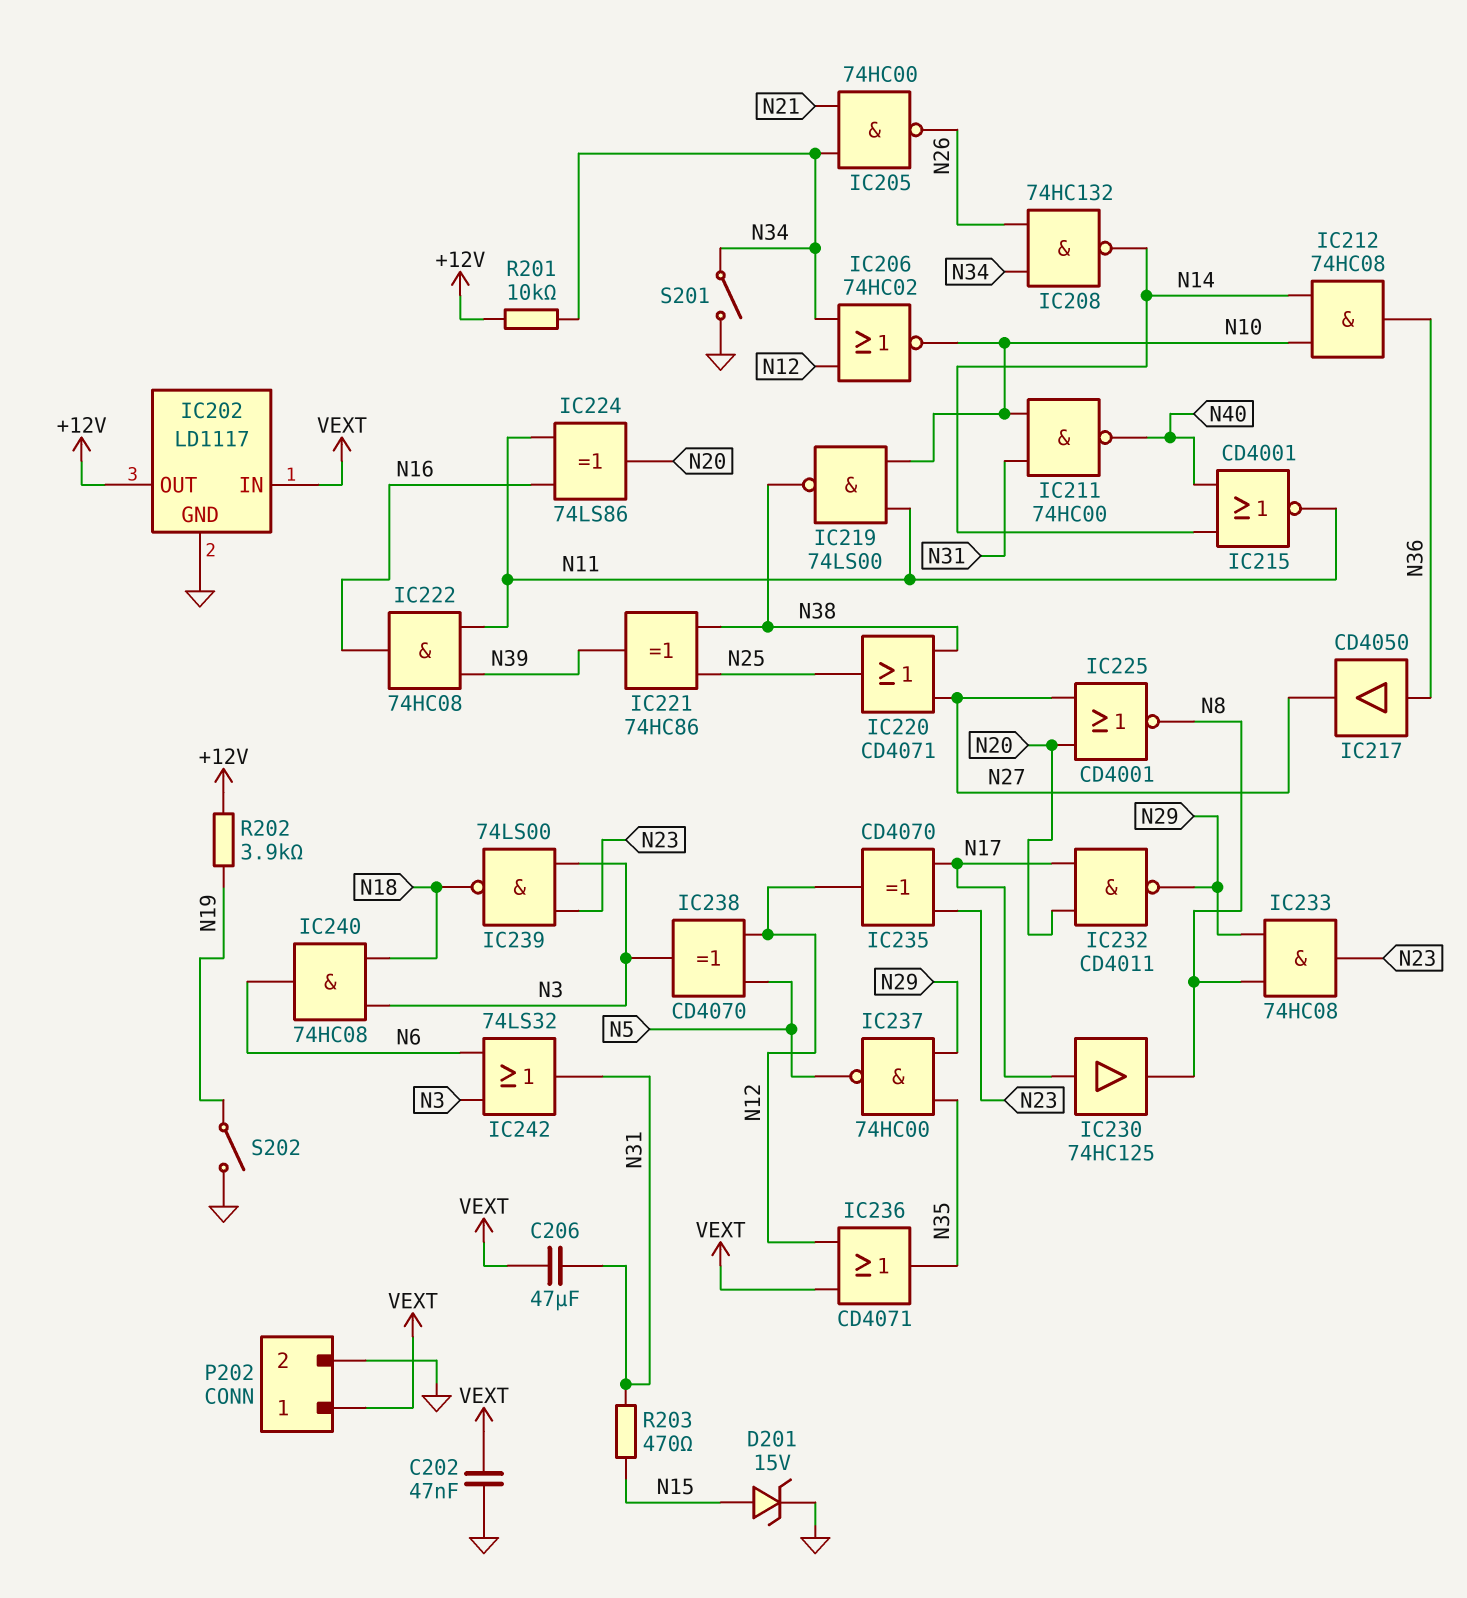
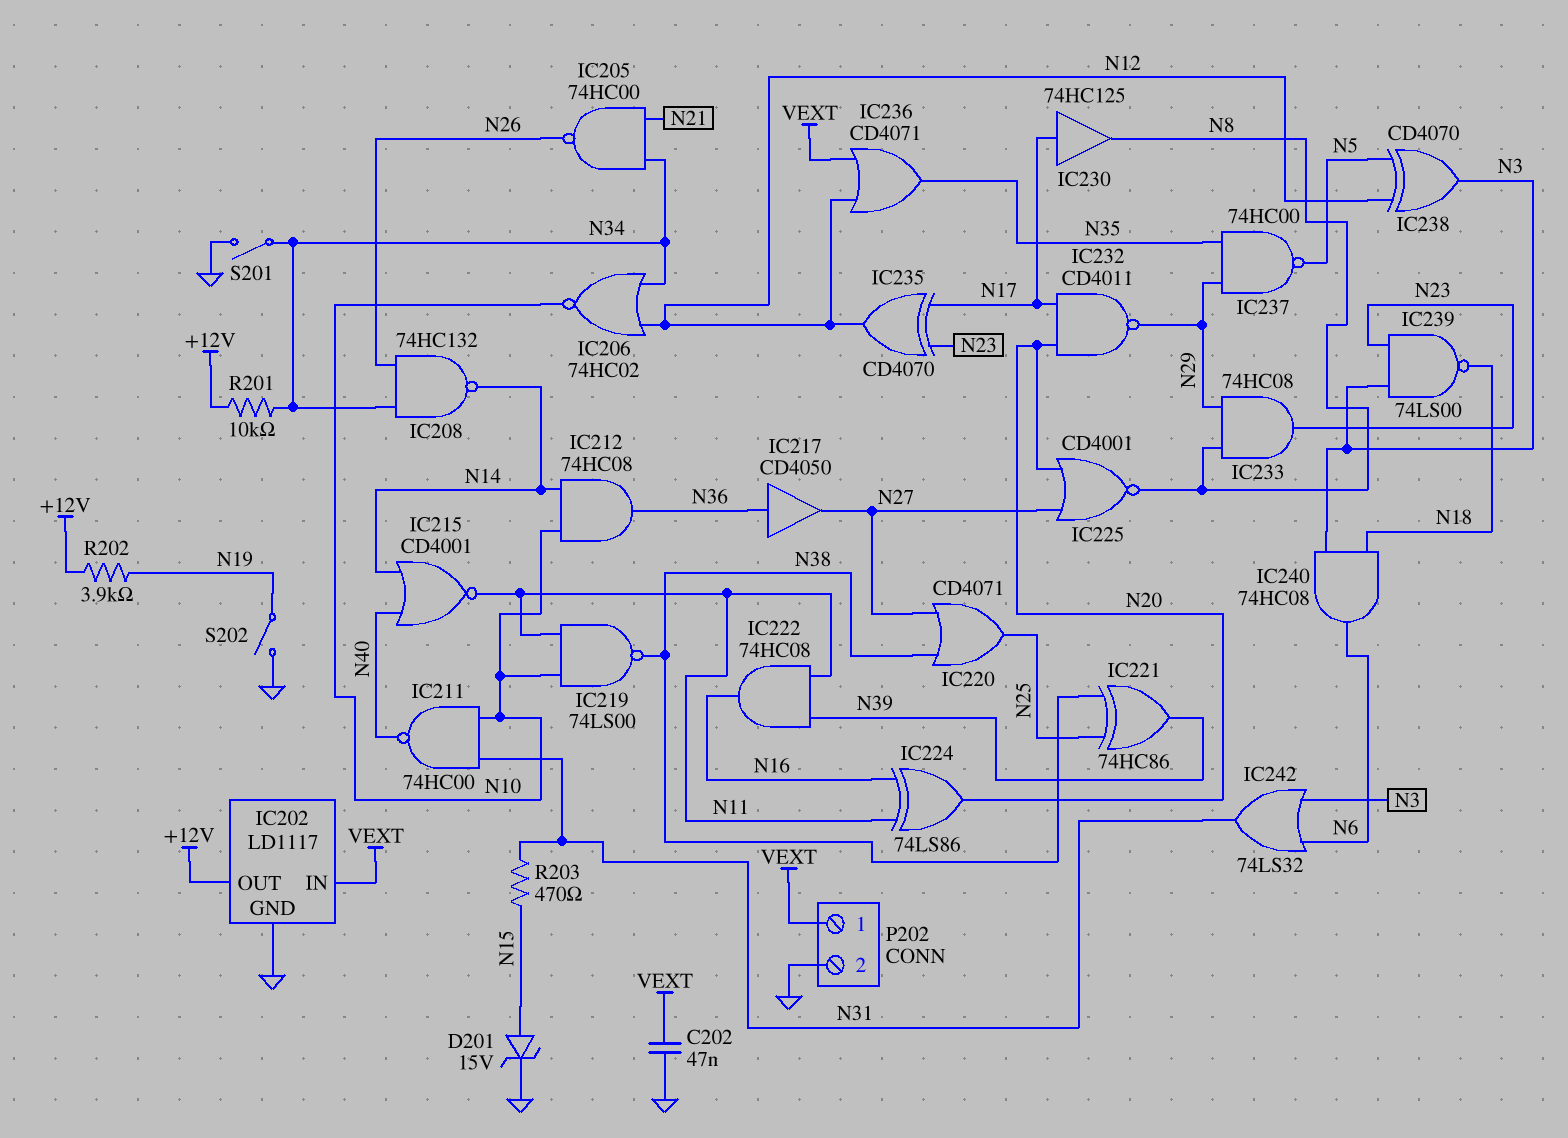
C206: 47uF (N31, VEXT) -> none

